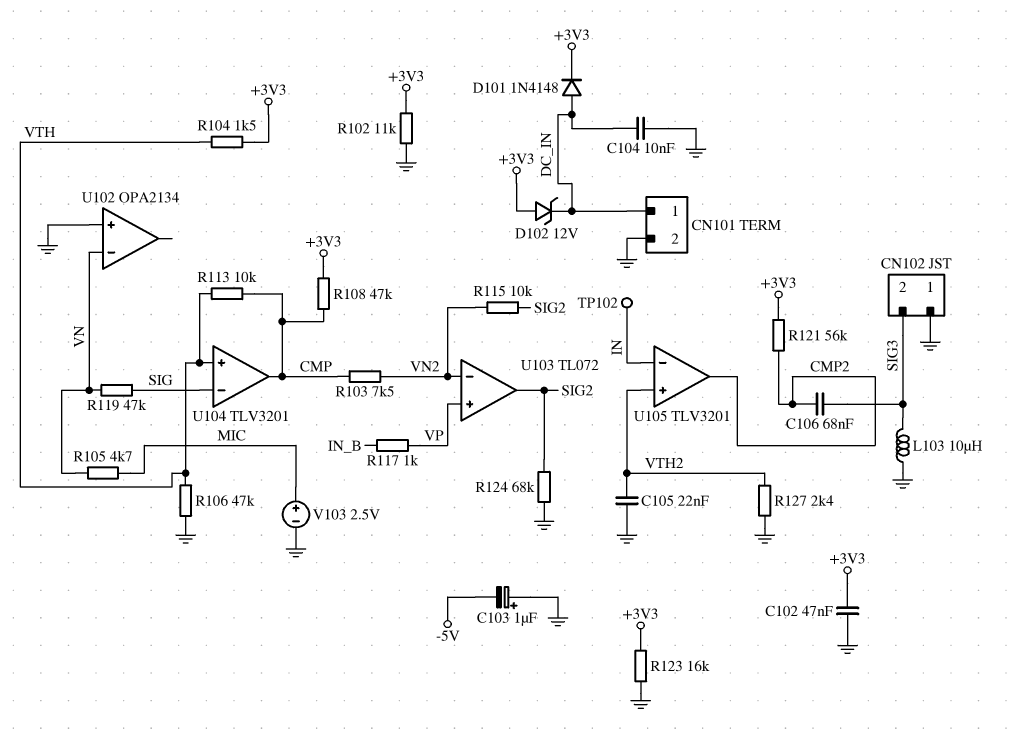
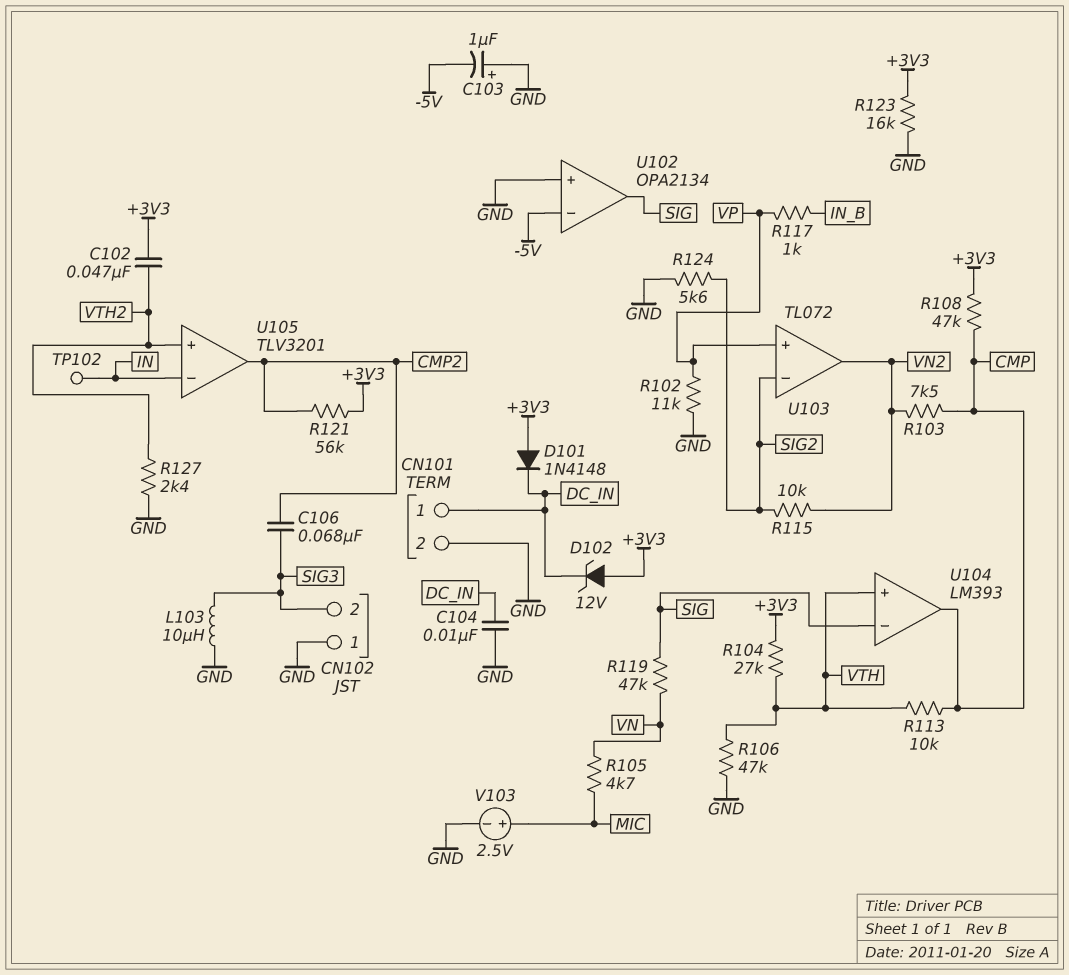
C102: 47nF (+3V3, GND) -> 47nF (+3V3, VTH2)
C105: 22nF (GND, VTH2) -> none
D101: diode 1N4148 (A DC_IN, K +3V3) -> diode 1N4148 (A +3V3, K DC_IN)
R102: 11k (+3V3, GND) -> 11k (GND, VP)
R104: 1.5k (+3V3, VTH) -> 27k (+3V3, VTH)
R124: 68k (GND, SIG2) -> 5.6k (GND, SIG2)
U102 pin in-: VN -> -5V
U102 pin out: none -> SIG
U103 pin in-: VN2 -> SIG2
U103 pin out: SIG2 -> VN2
U104: TLV3201 -> LM393

